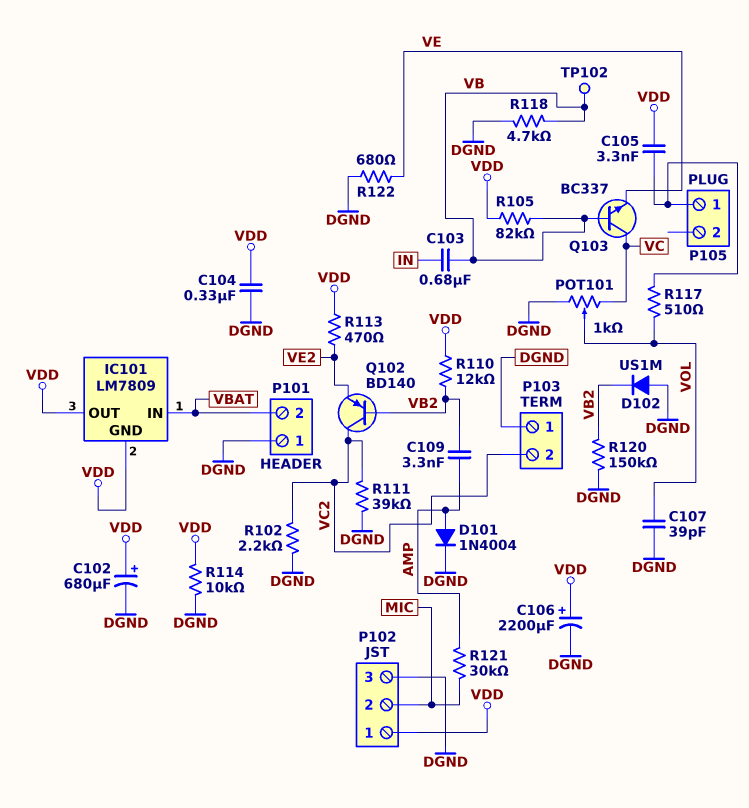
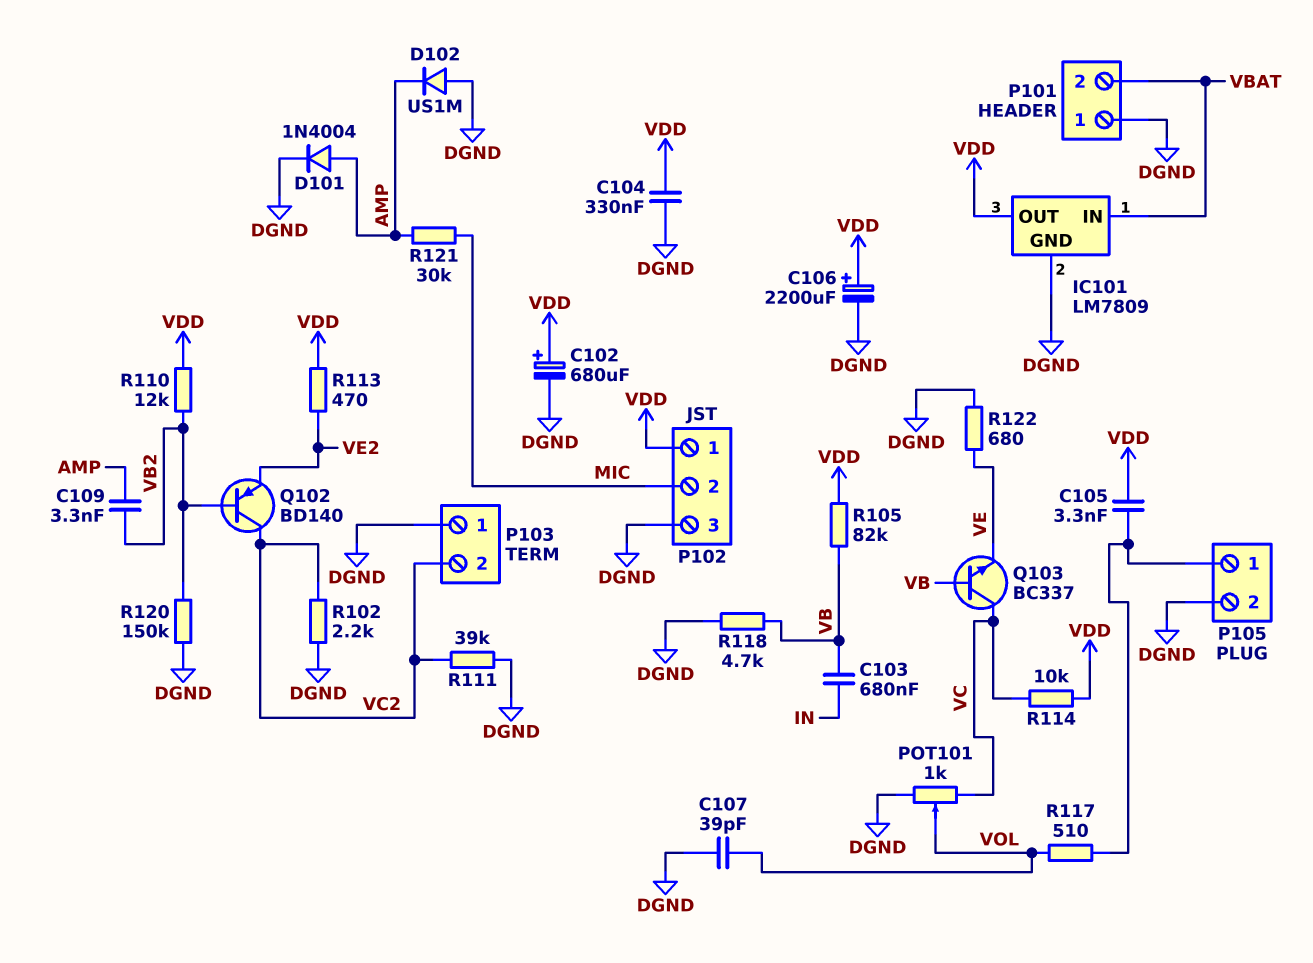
D102: diode US1M (A DGND, K VB2) -> diode US1M (A DGND, K AMP)
IC101 pin GND: VDD -> DGND
P105 pin 2: none -> DGND
R114: 10k (DGND, VDD) -> 10k (VC, VDD)
TP102: test point (VB) -> none

